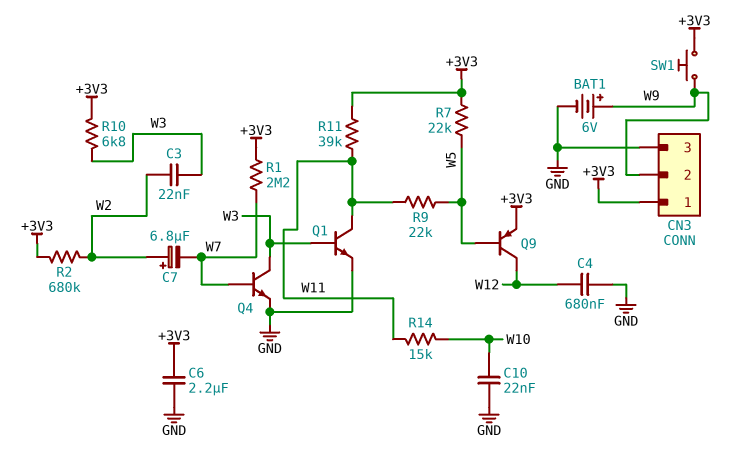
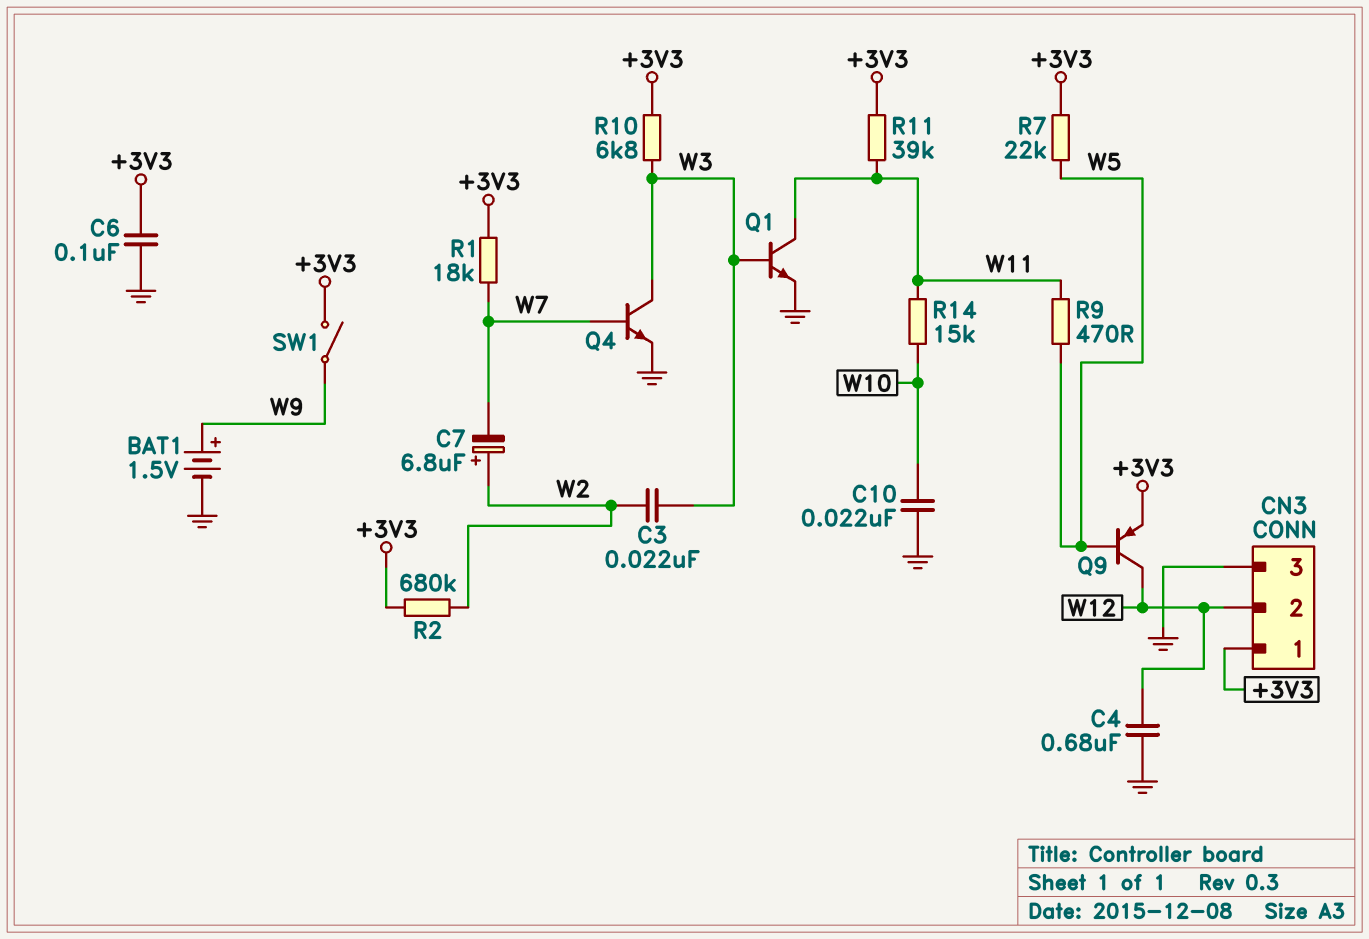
BAT1: 6V (plus W9, minus GND) -> 1.5V (plus W9, minus GND)
C6: 2.2uF (+3V3, GND) -> 100nF (+3V3, GND)
CN3 pin 2: W9 -> W12
R1: 2.2M (+3V3, W7) -> 18k (+3V3, W7)
R9: 22k (W5, W11) -> 470 (W5, W11)
SW1: button (+3V3, W9) -> switch (+3V3, W9)

